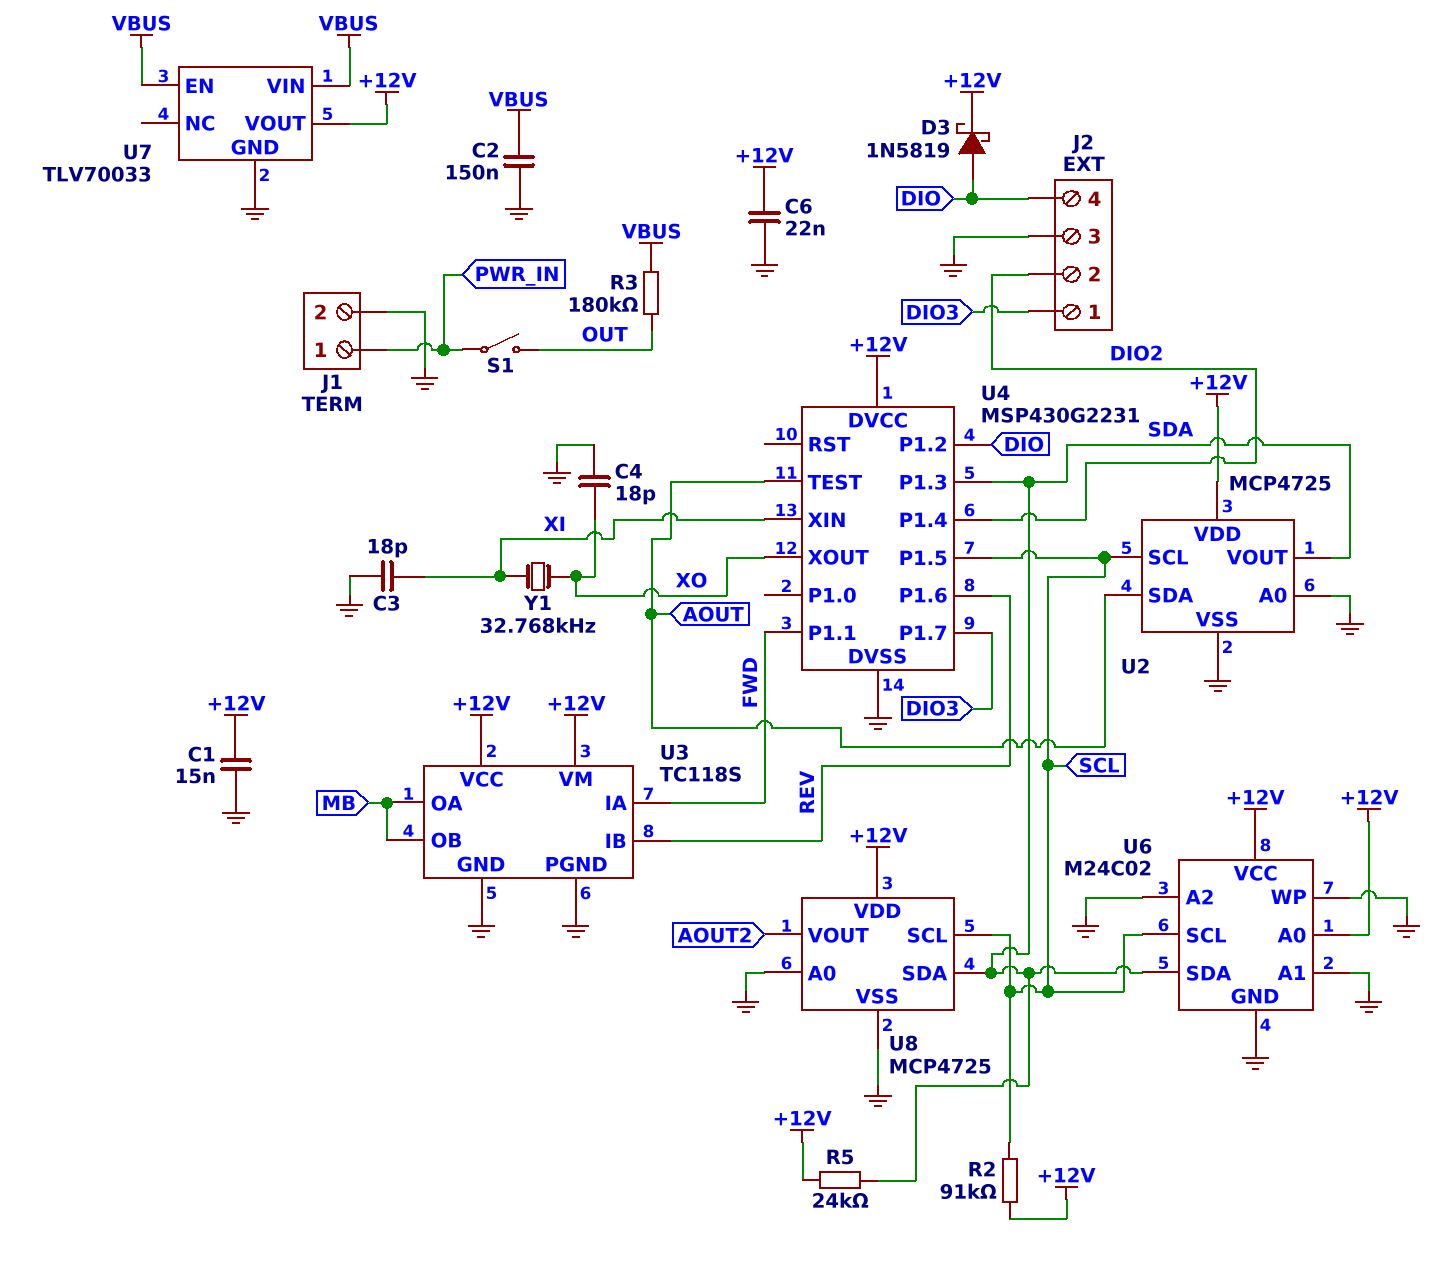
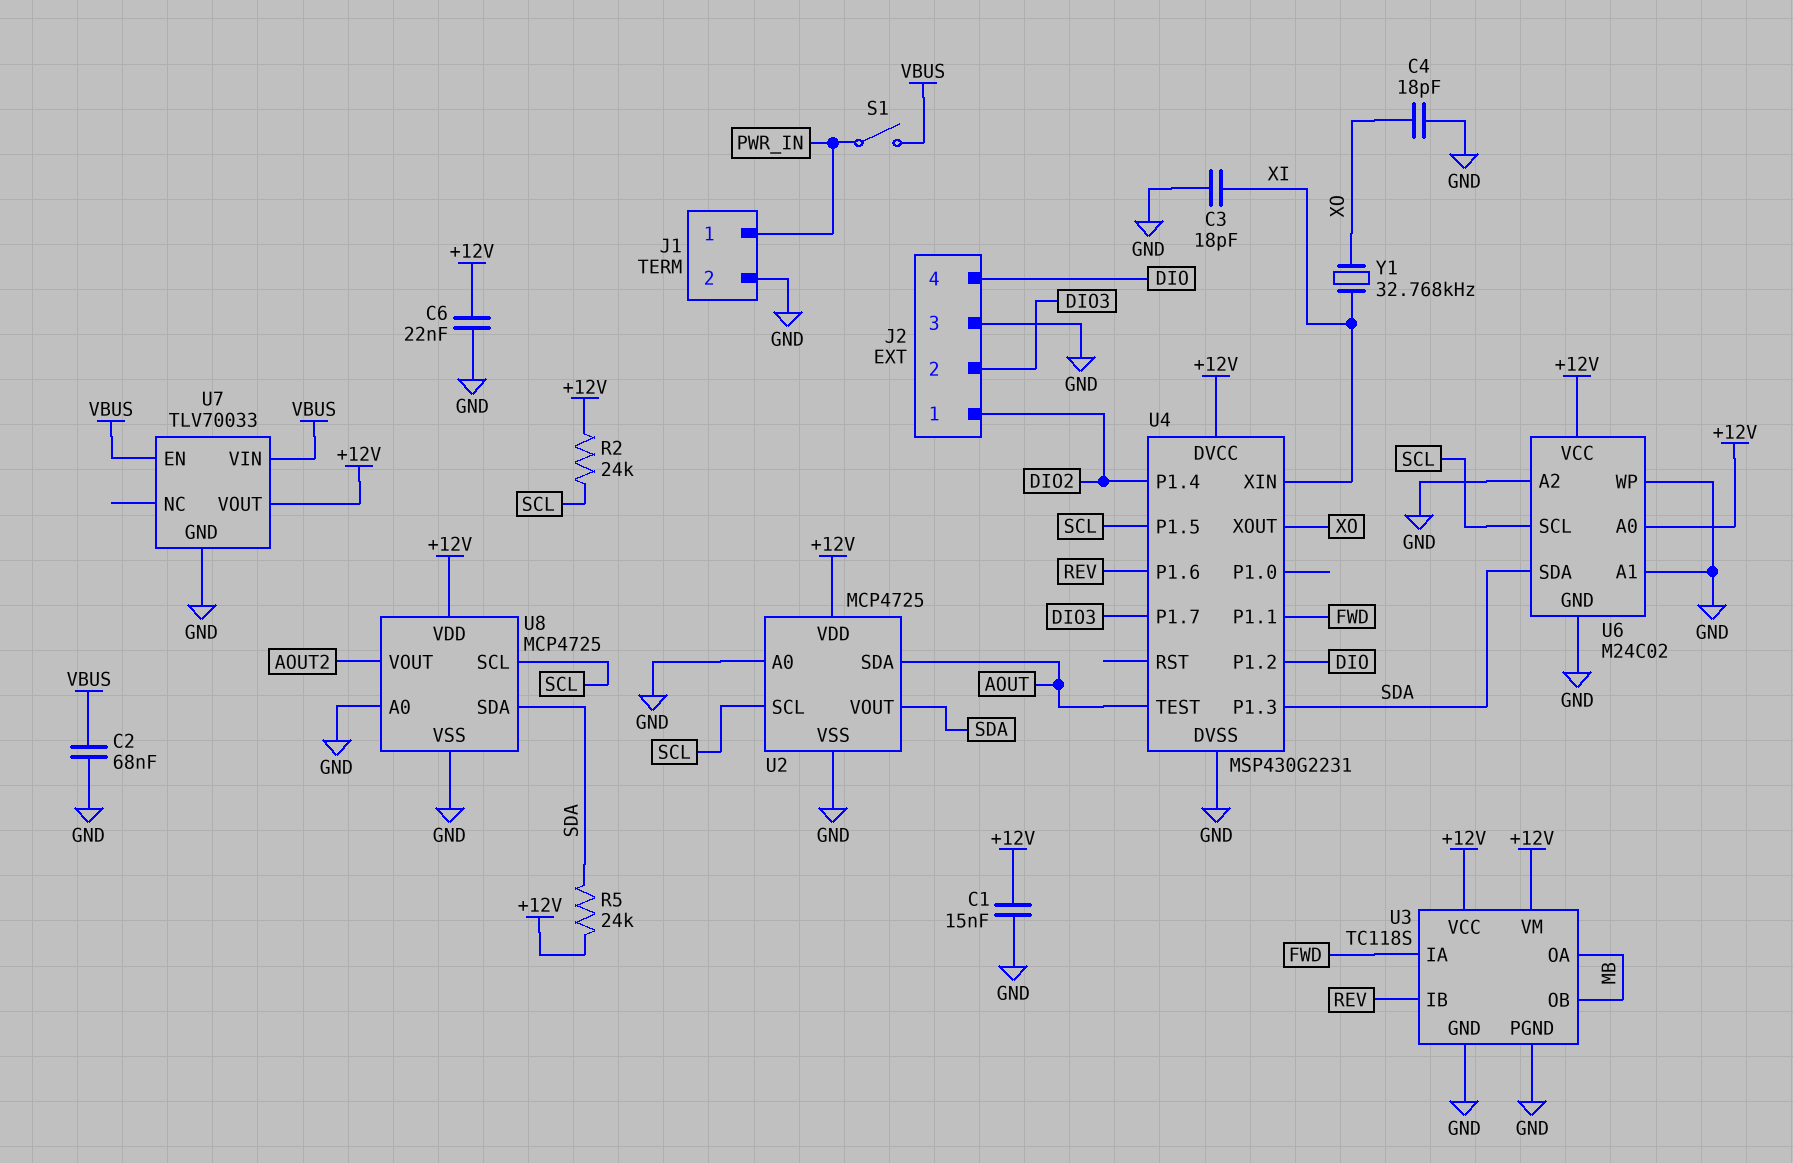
C2: 150nF (GND, VBUS) -> 68nF (GND, VBUS)
D3: schottky 1N5819 (A DIO, K +12V) -> none
J2 pin 1: DIO3 -> DIO2
J2 pin 2: DIO2 -> DIO3
R2: 91k (+12V, SCL) -> 24k (+12V, SCL)
R3: 180k (OUT, VBUS) -> none
S1: switch (OUT, PWR_IN) -> switch (PWR_IN, VBUS)

